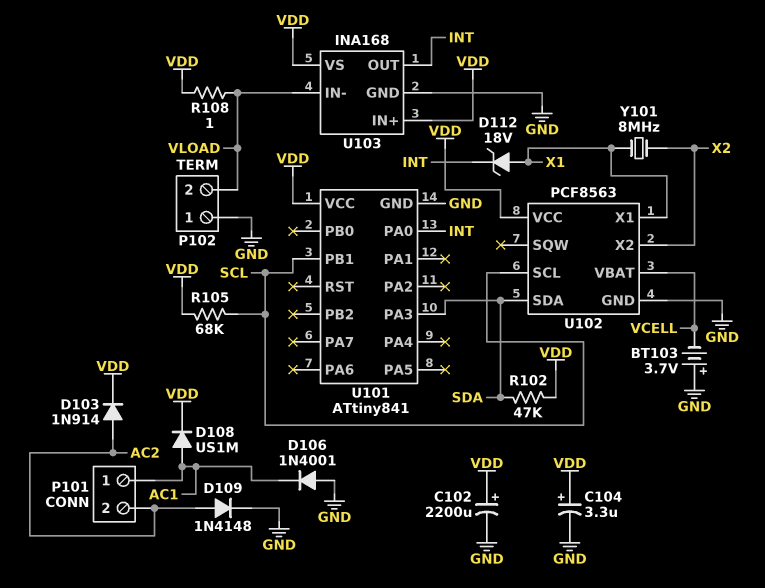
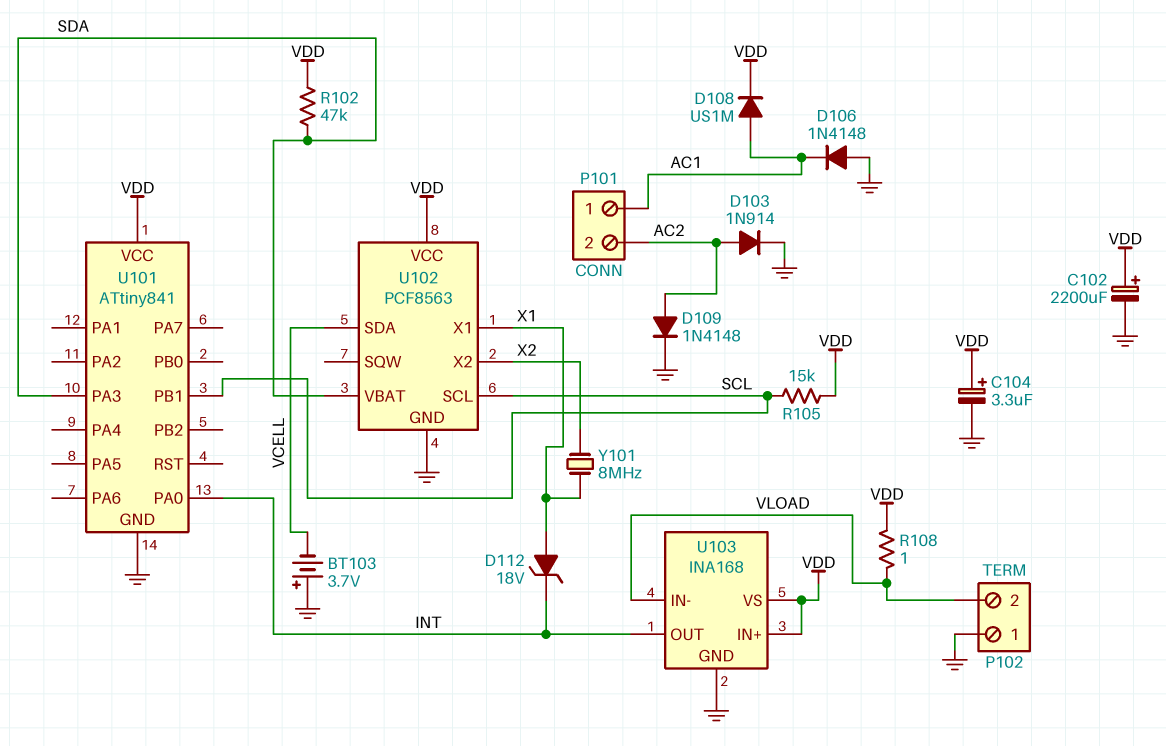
D103: diode 1N914 (A AC2, K VDD) -> diode 1N914 (A AC2, K GND)
D106: diode 1N4001 (A GND, K AC1) -> diode 1N4148 (A GND, K AC1)
R105: 68k (SCL, VDD) -> 15k (SCL, VDD)
U102 pin SDA: SDA -> VCELL
U102 pin VBAT: VCELL -> SDA

